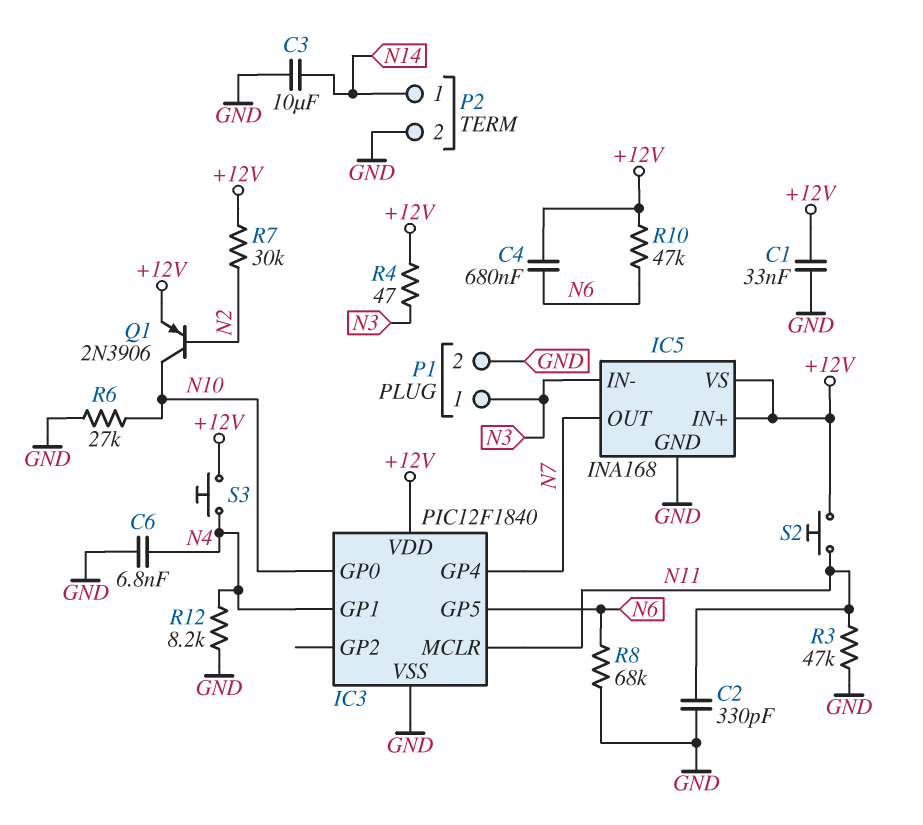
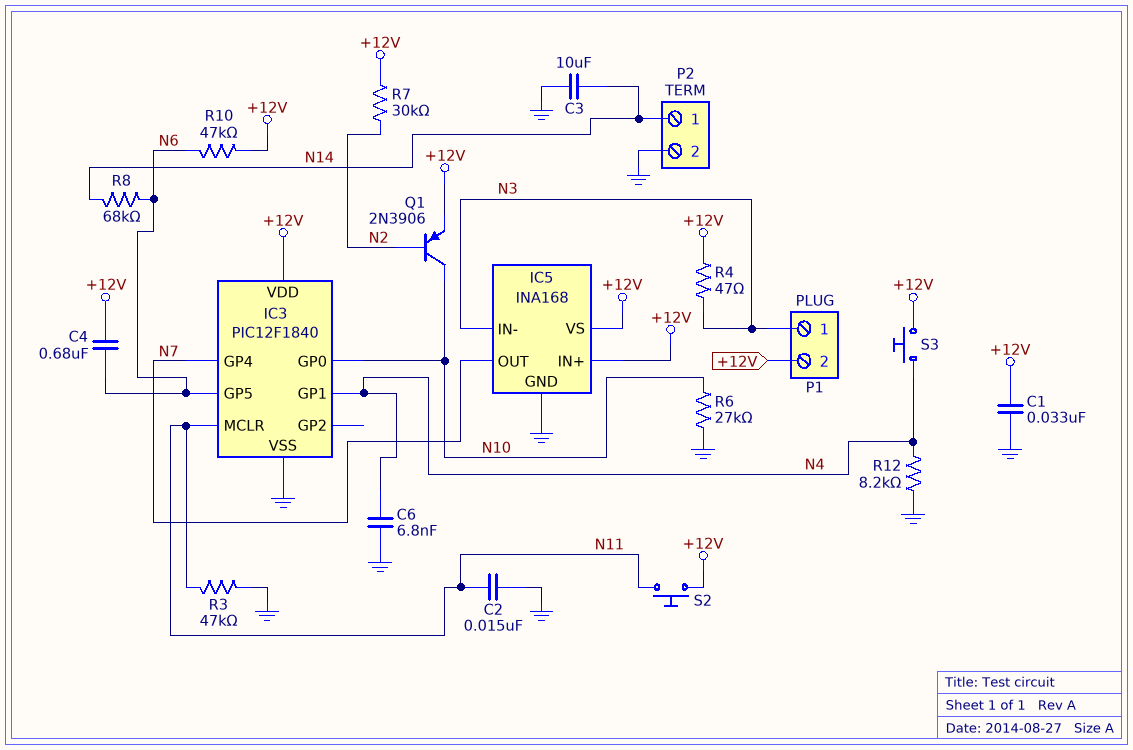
C2: 330pF (GND, N11) -> 15nF (GND, N11)
P1 pin 2: GND -> +12V
R8: 68k (GND, N6) -> 68k (N6, N14)

